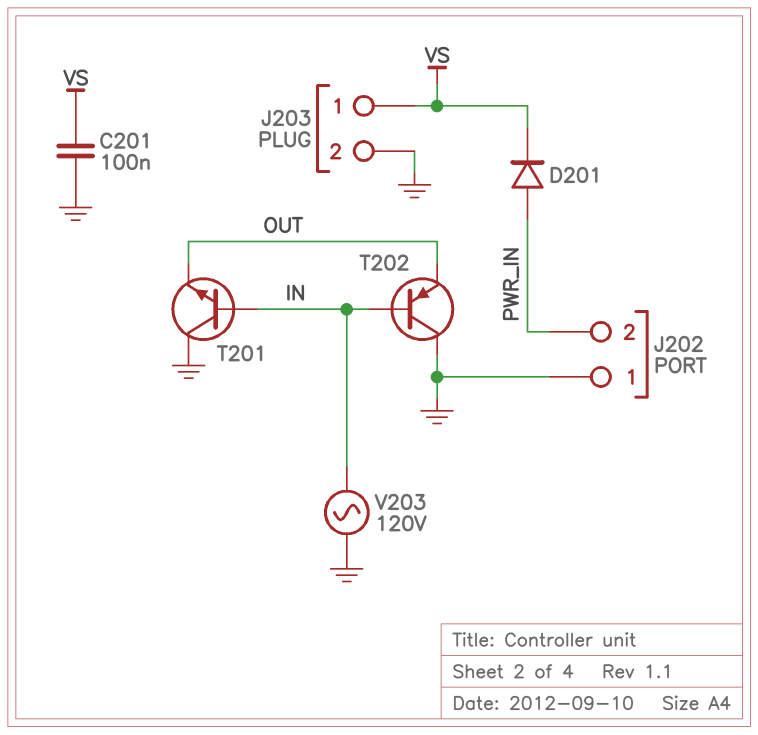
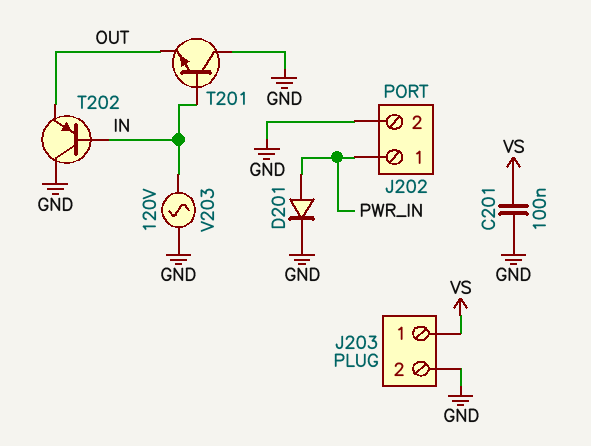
D201: diode (A PWR_IN, K VS) -> diode (A PWR_IN, K GND)
J202 pin 1: GND -> PWR_IN
J202 pin 2: PWR_IN -> GND

